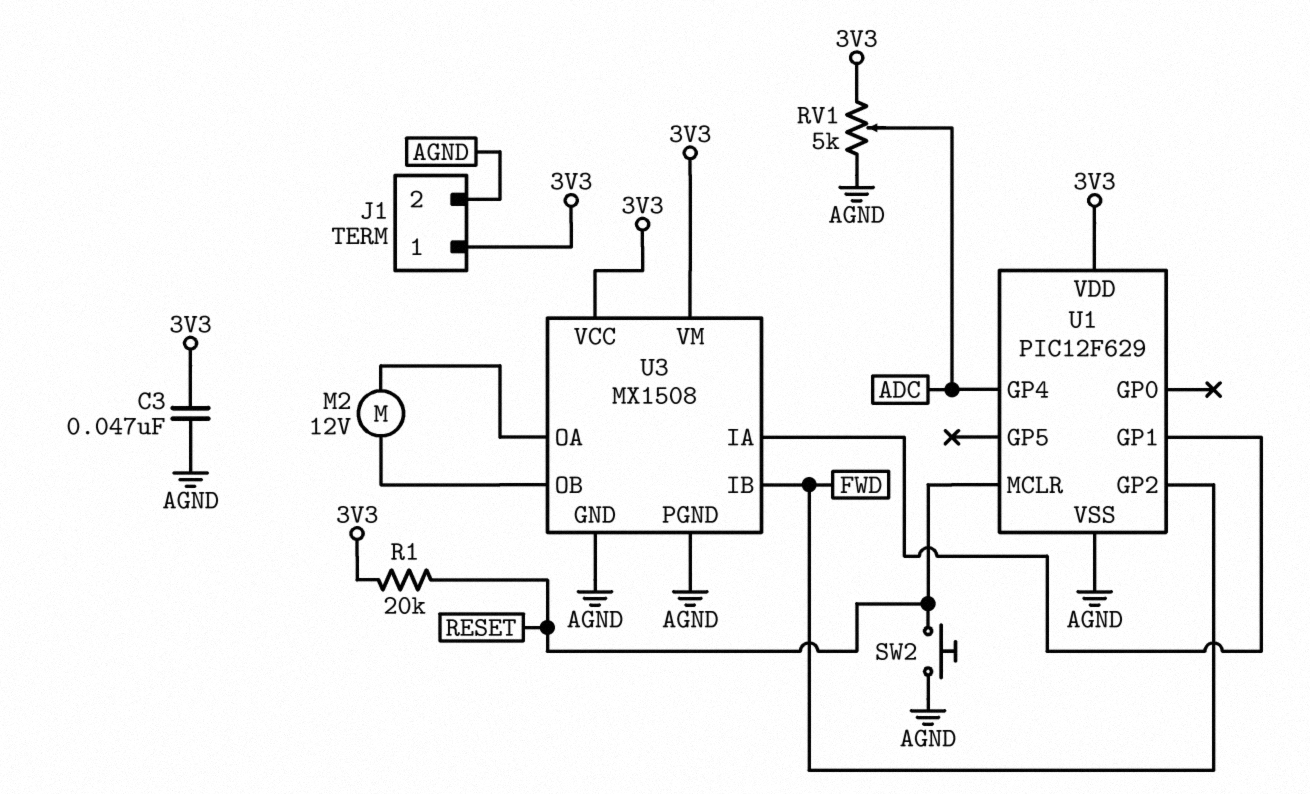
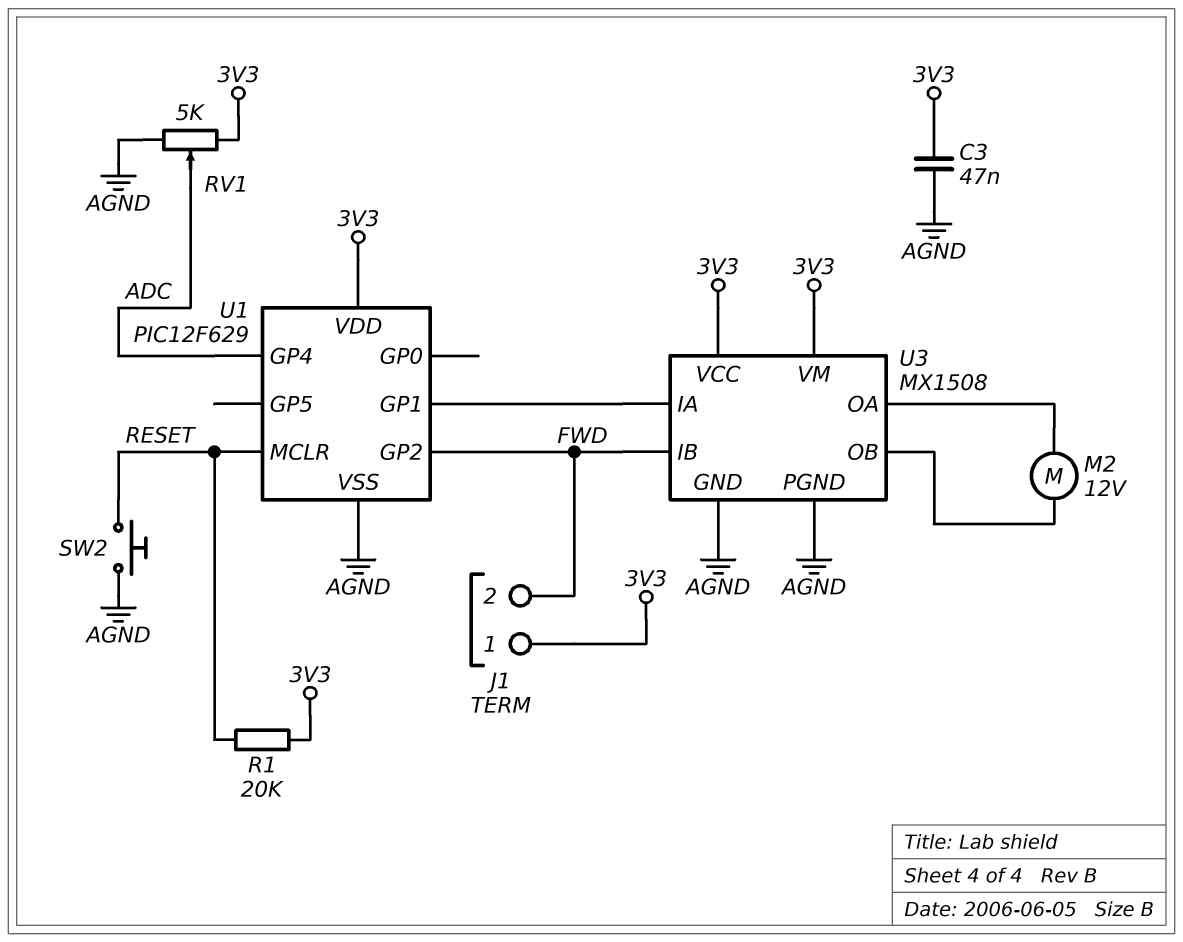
J1 pin 2: AGND -> FWD

